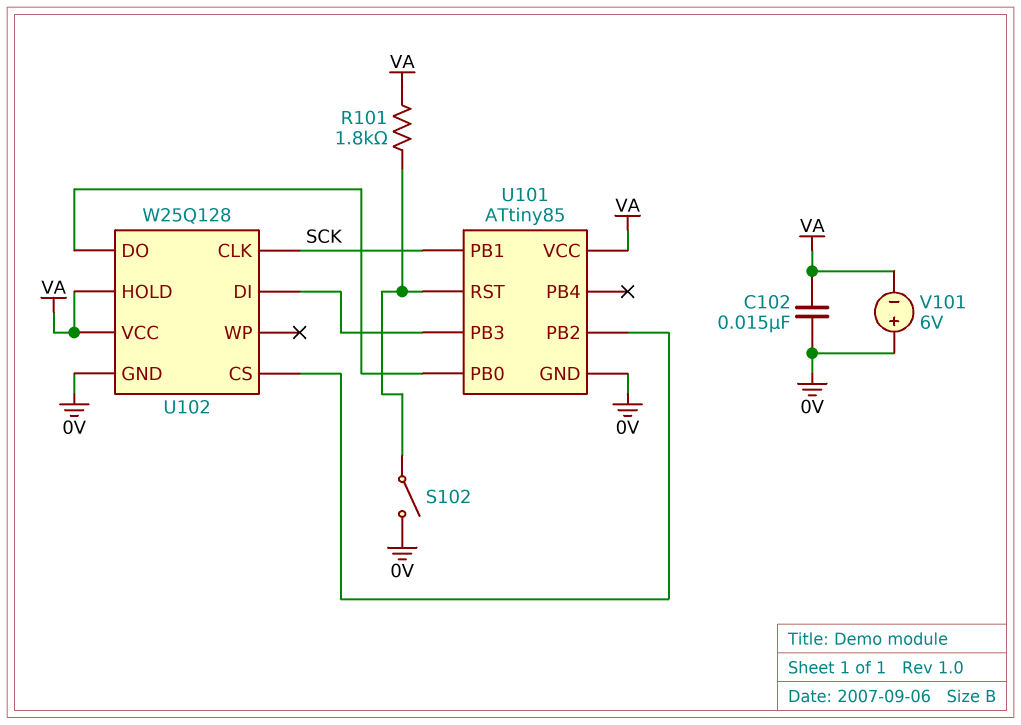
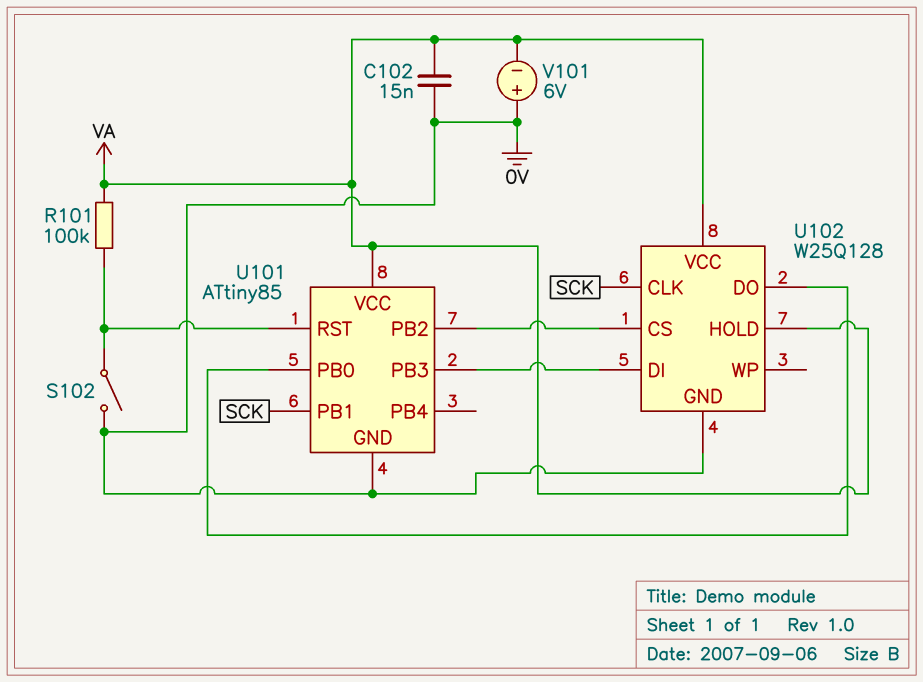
R101: 1.8k (U101/RST, VA) -> 100k (U101/RST, VA)

